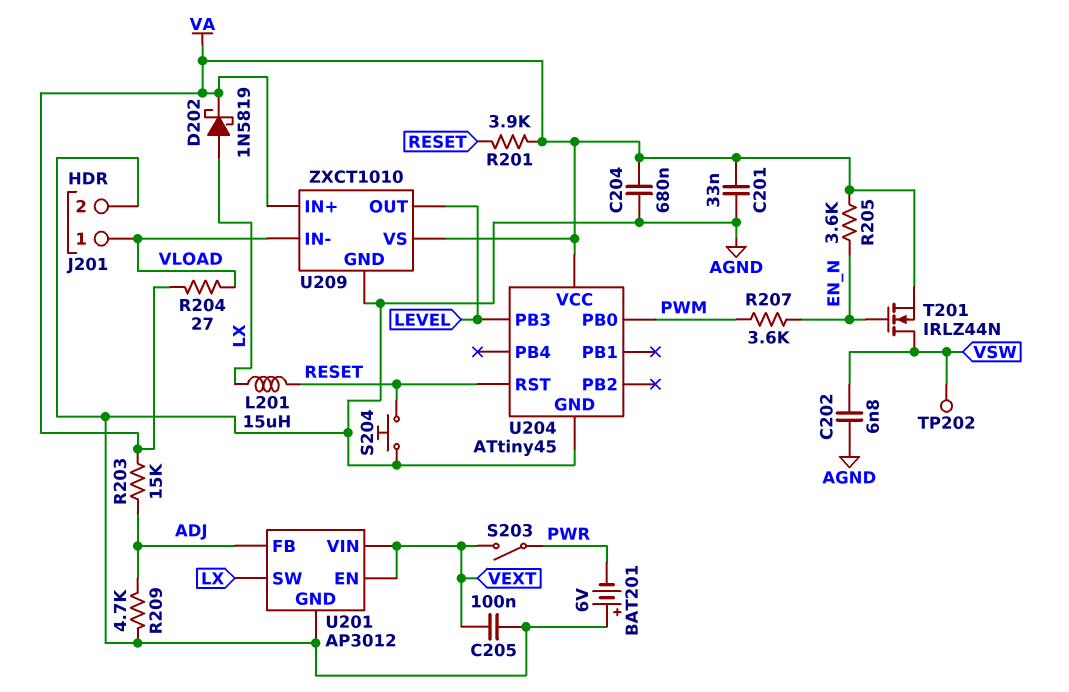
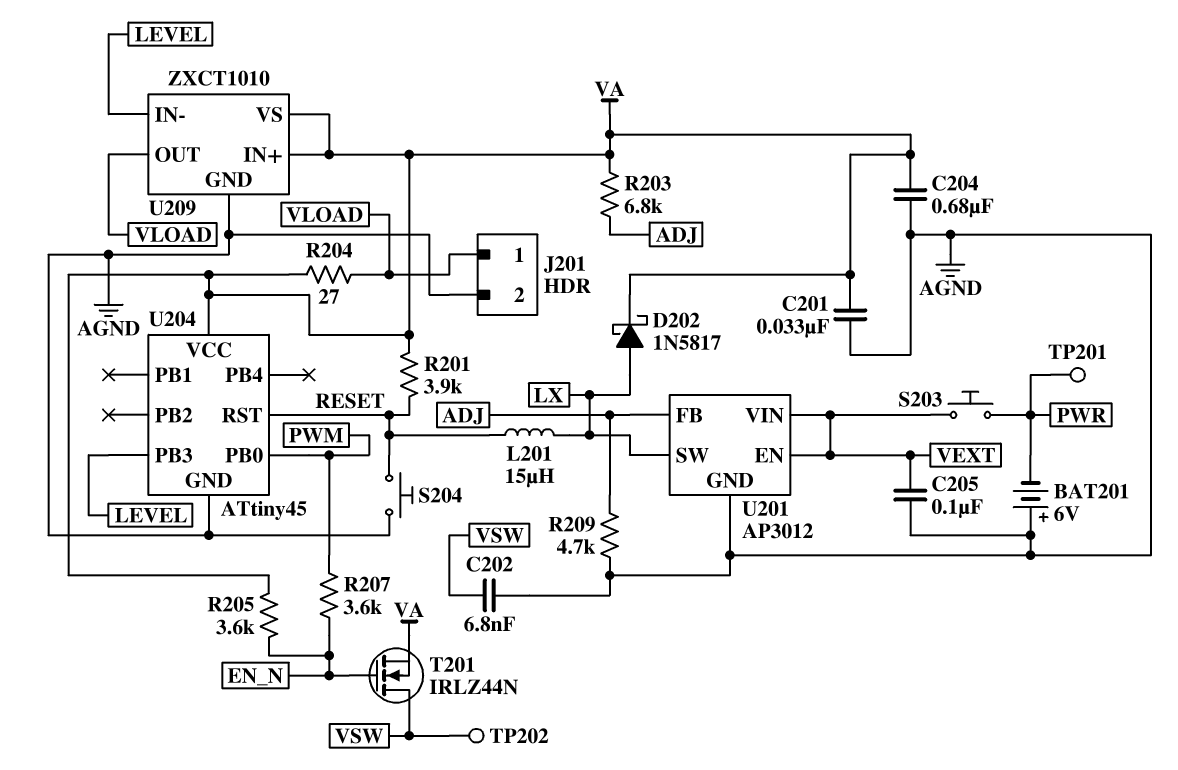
D202: schottky 1N5819 (A LX, K VA) -> schottky 1N5817 (A LX, K VA)
R203: 15k (ADJ, VA) -> 6.8k (ADJ, VA)
S203: switch (PWR, VEXT) -> button (PWR, VEXT)
TP201: none -> test point (PWR)
U209 pin IN-: VLOAD -> LEVEL
U209 pin OUT: LEVEL -> VLOAD

